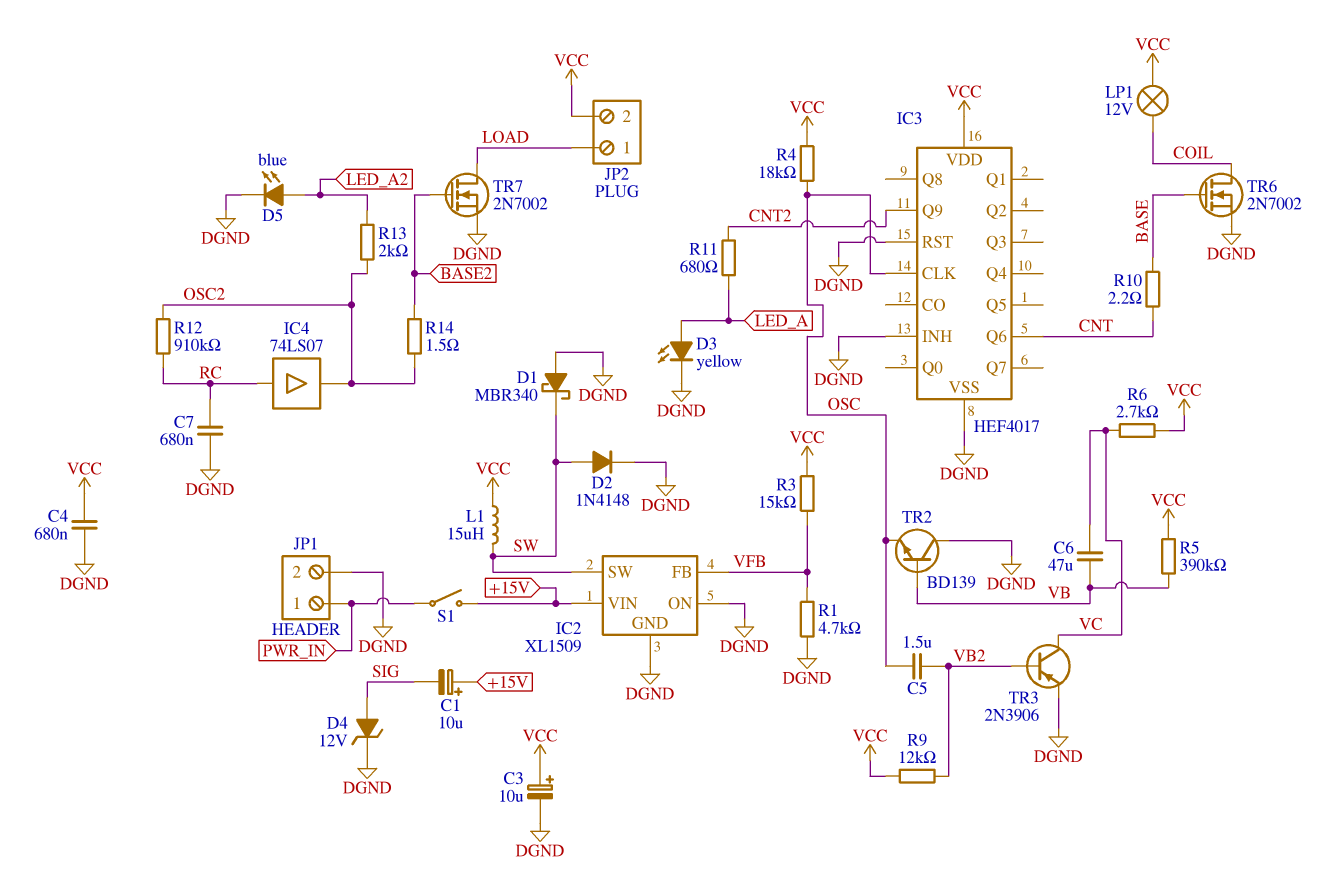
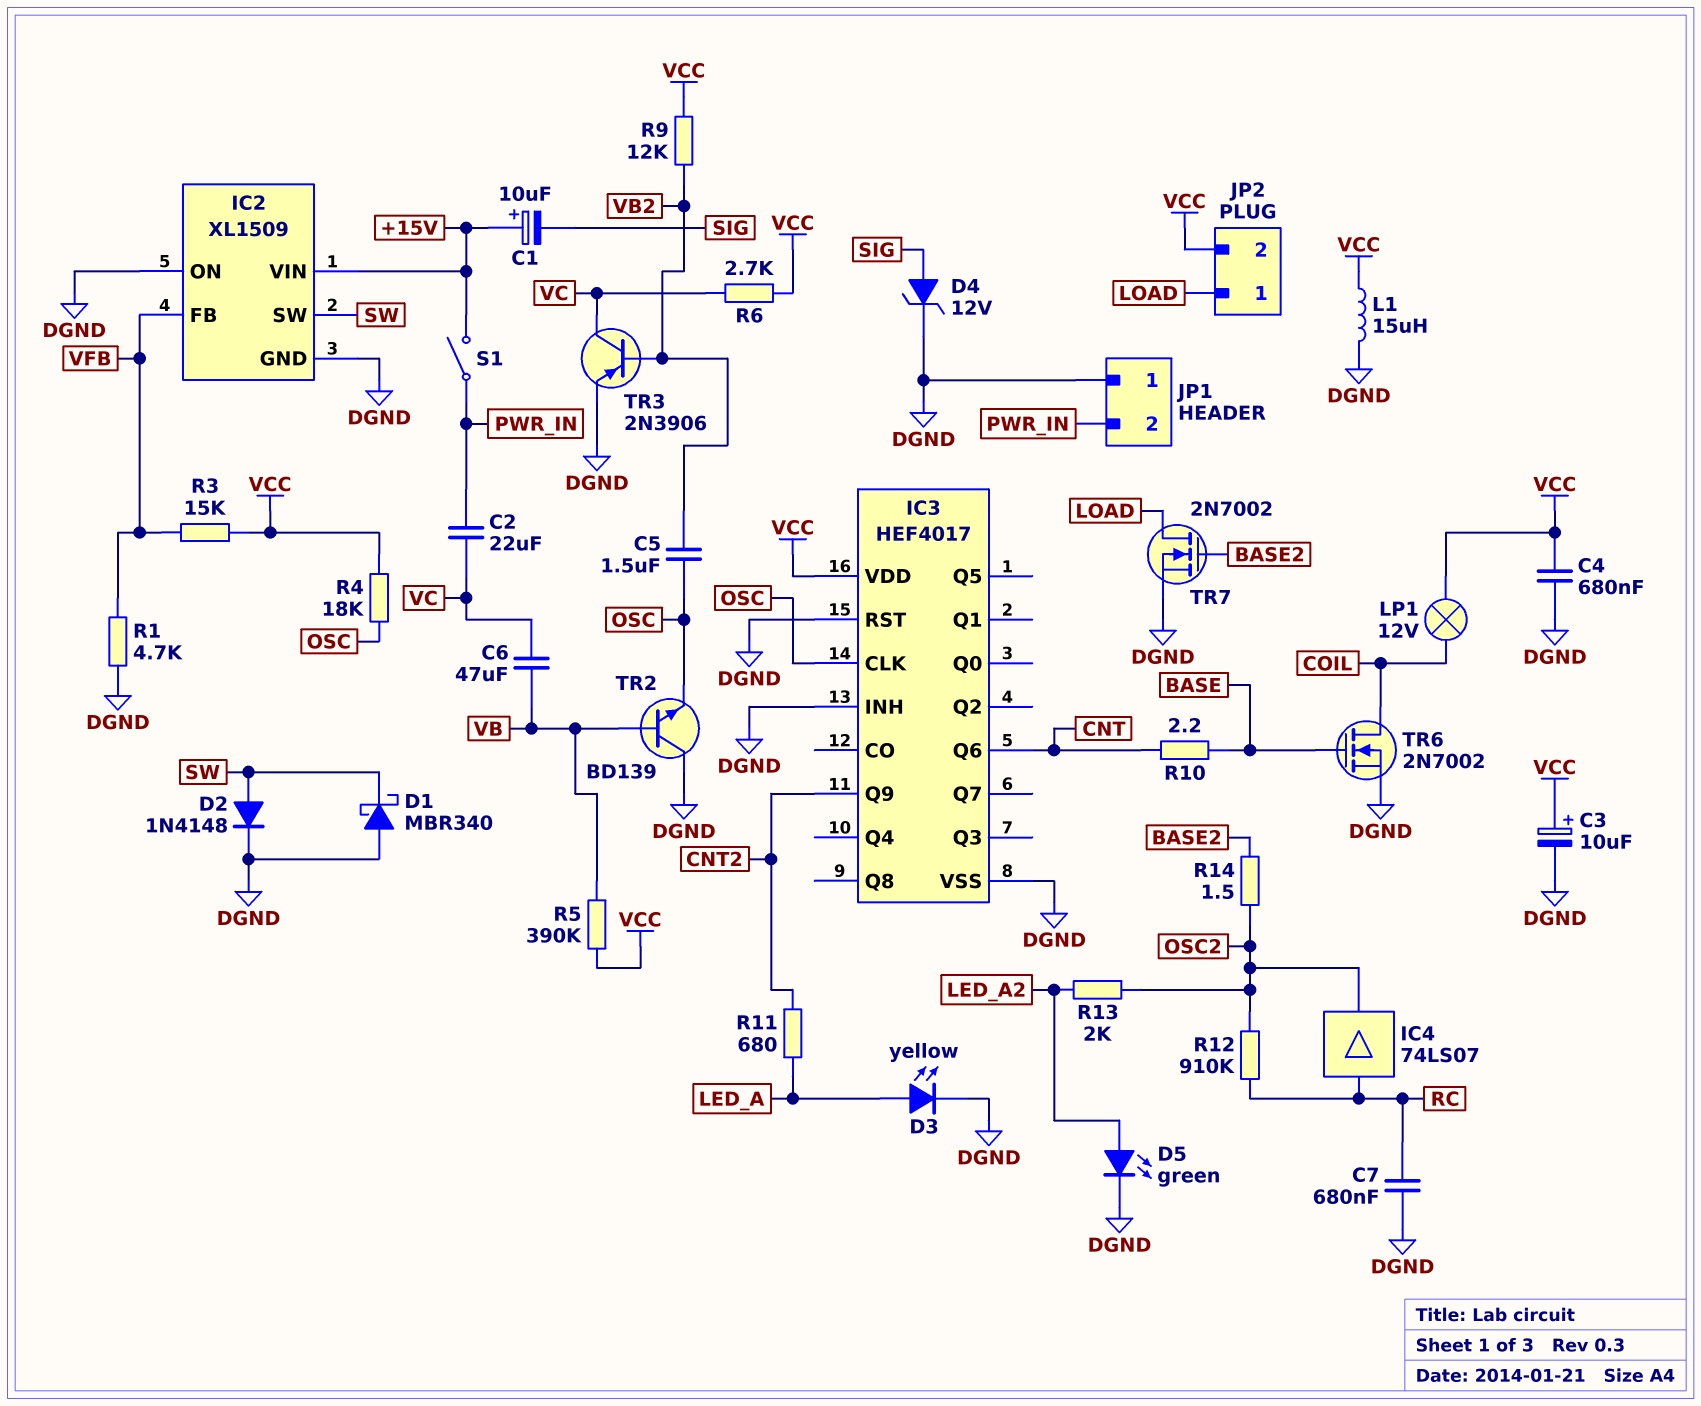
C2: none -> 22uF (PWR_IN, VC)
D5: LED blue (A LED_A2, K DGND) -> LED green (A LED_A2, K DGND)
JP1 pin 1: PWR_IN -> DGND
JP1 pin 2: DGND -> PWR_IN
L1: 15uH (SW, VCC) -> 15uH (DGND, VCC)

